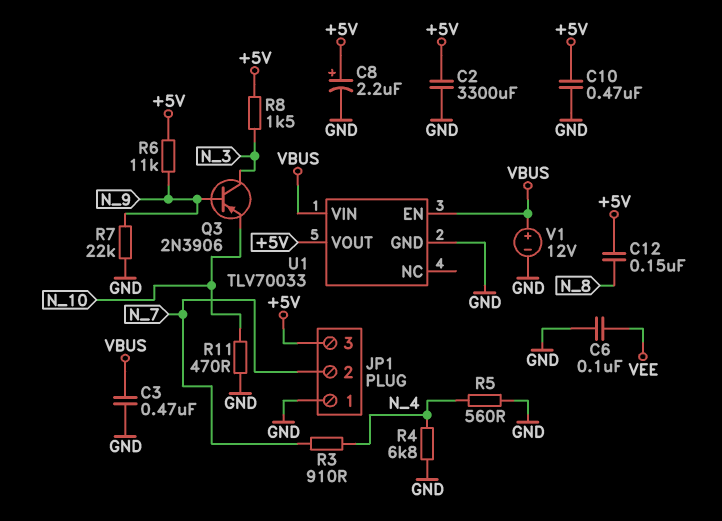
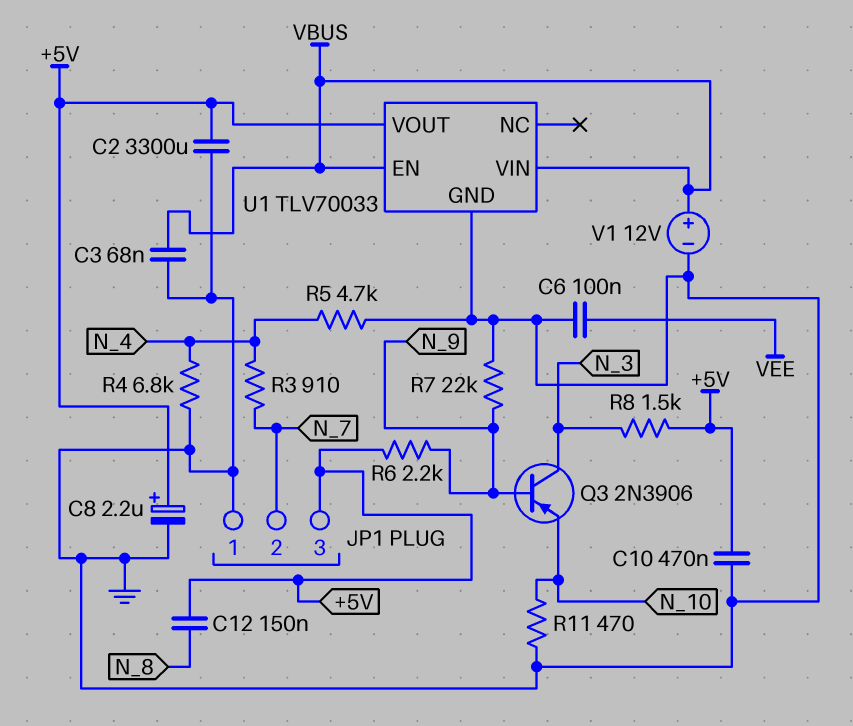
C3: 470nF (GND, VBUS) -> 68nF (GND, VBUS)
R5: 560 (GND, N_4) -> 4.7k (GND, N_4)
R6: 11k (+5V, N_9) -> 2.2k (+5V, N_9)

